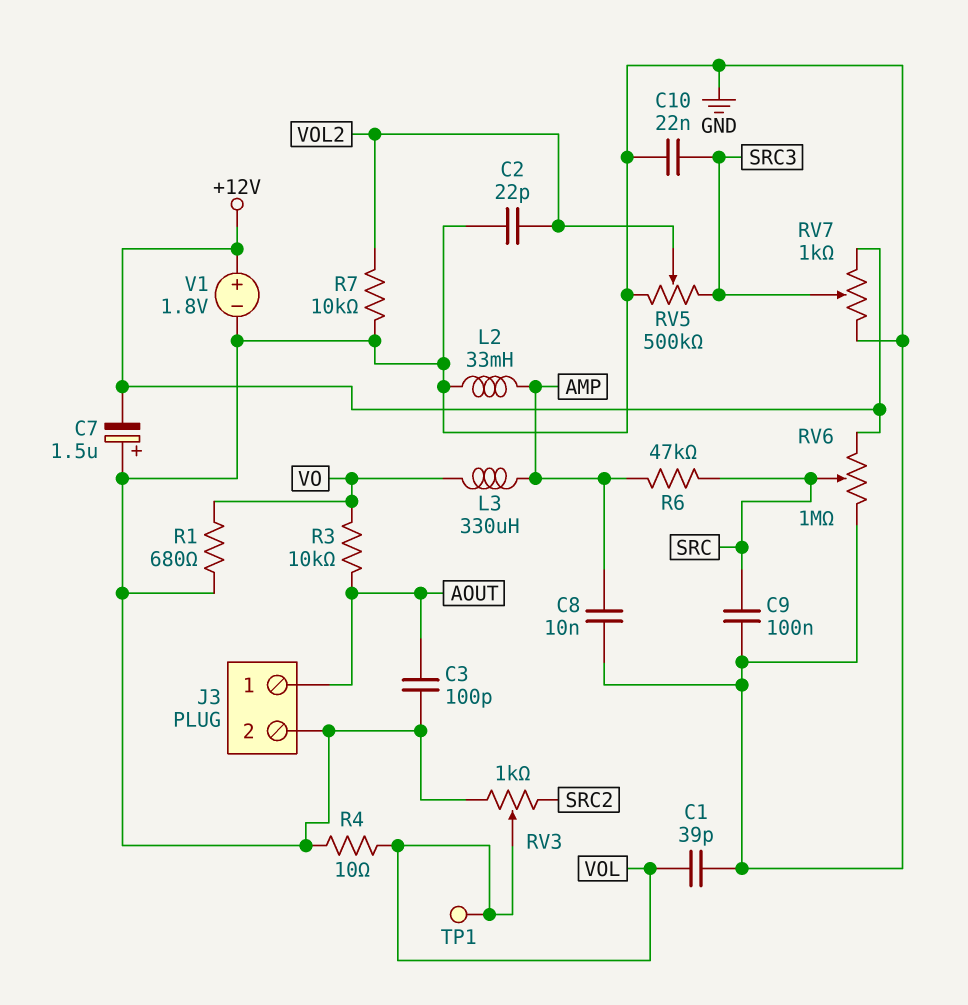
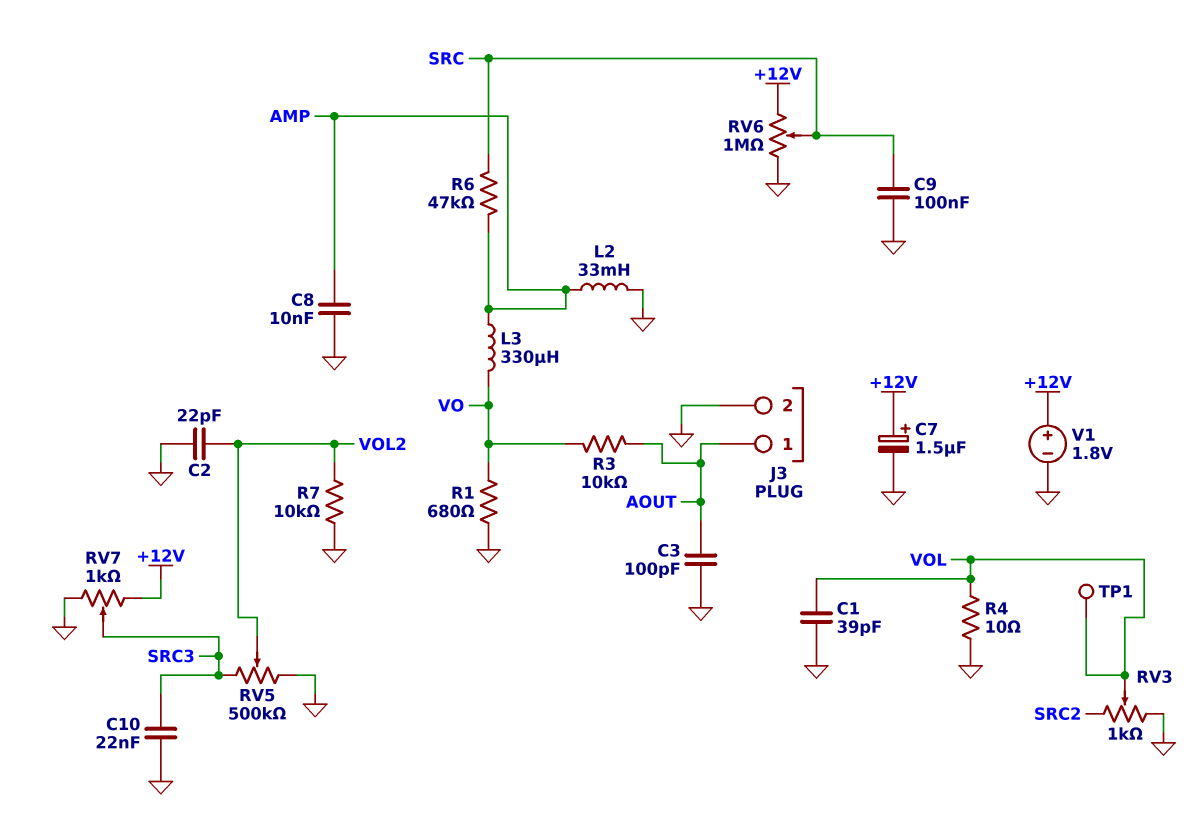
C7: 1.5uF (plus GND, minus +12V) -> 1.5uF (plus +12V, minus GND)

